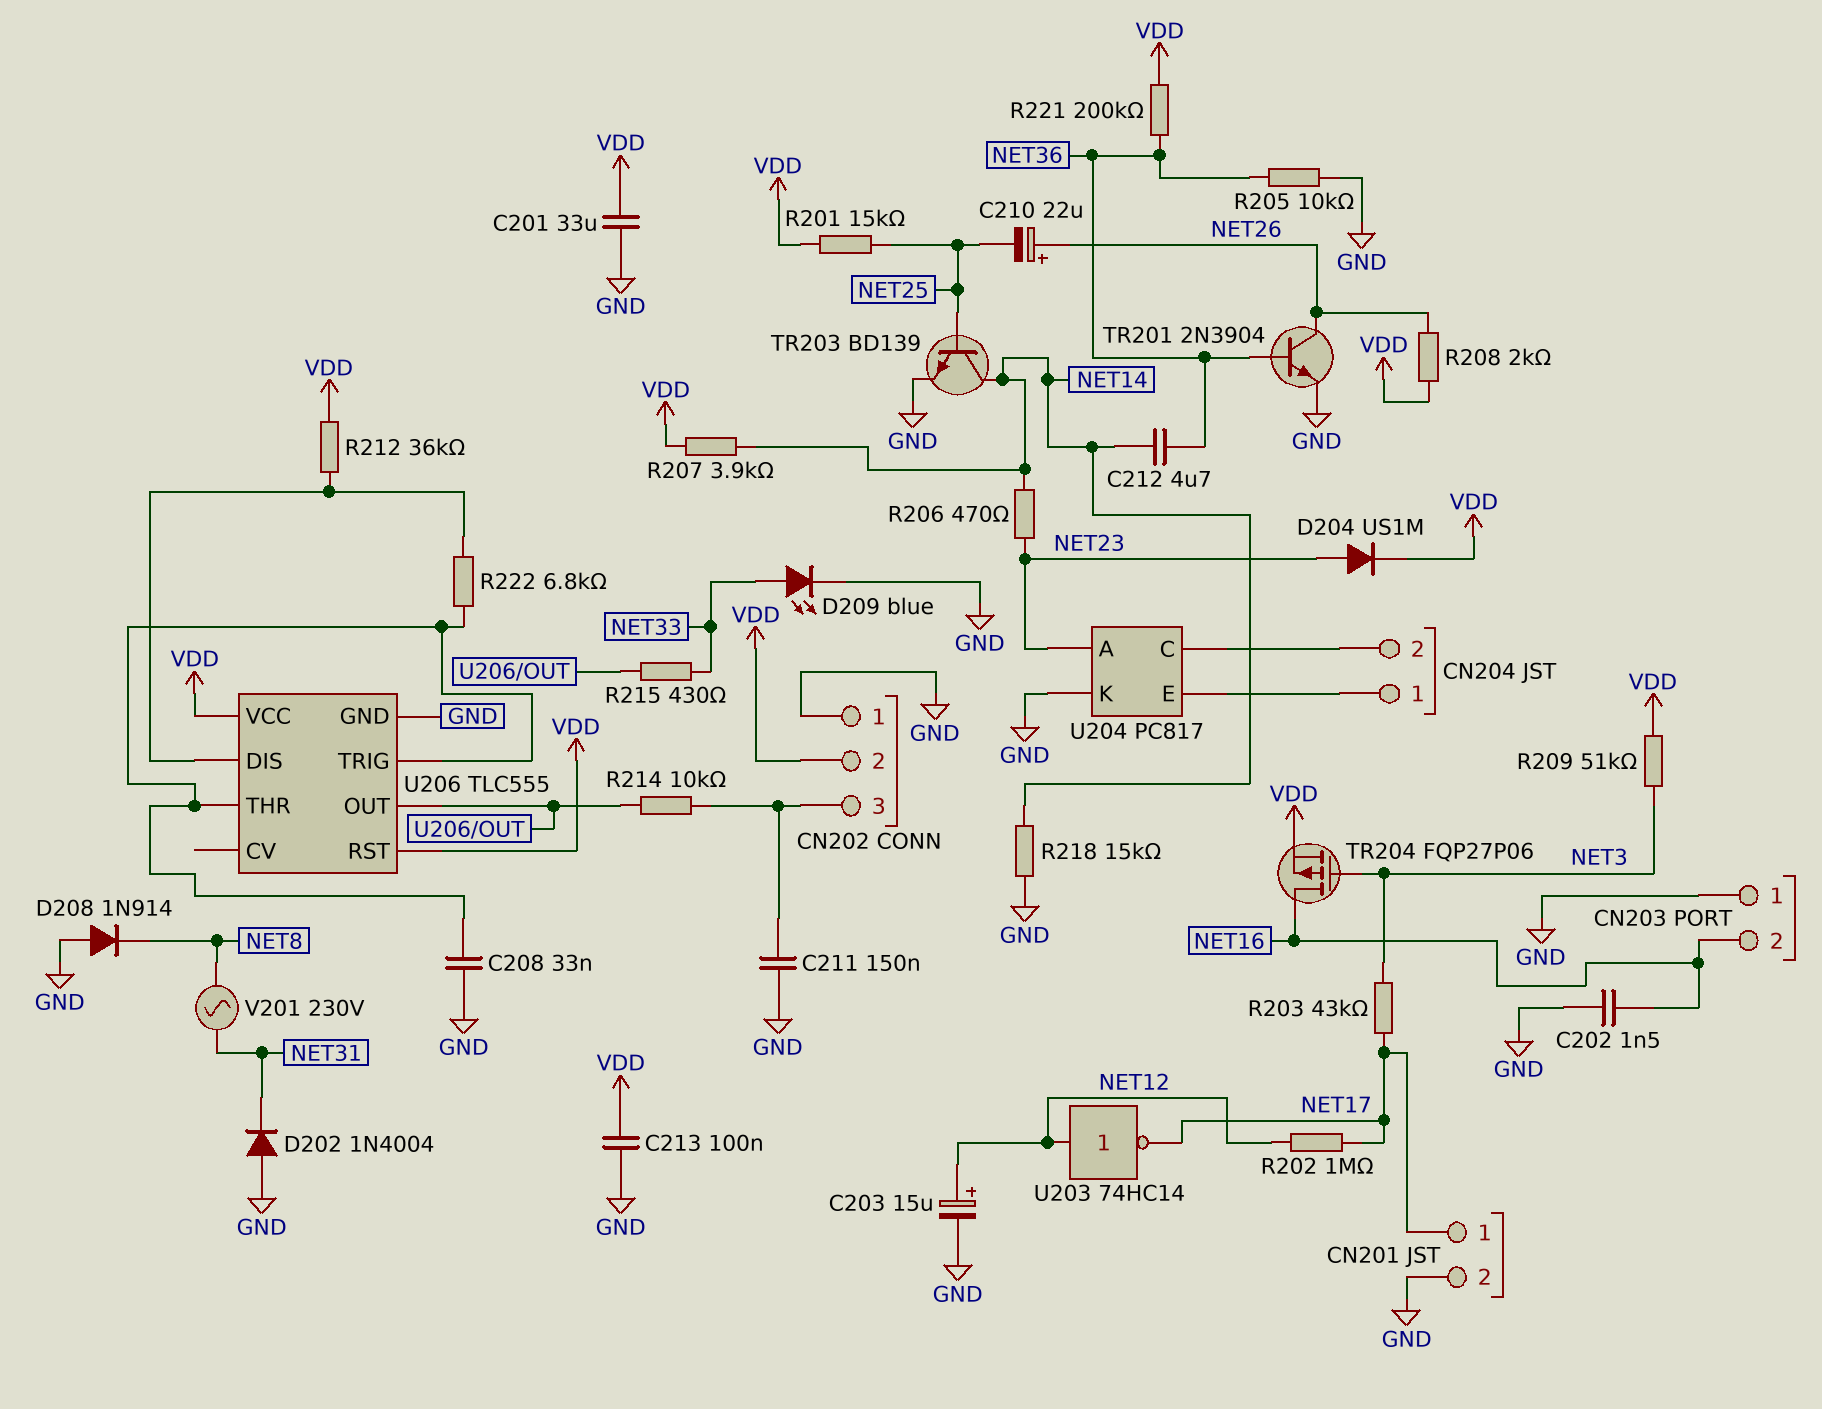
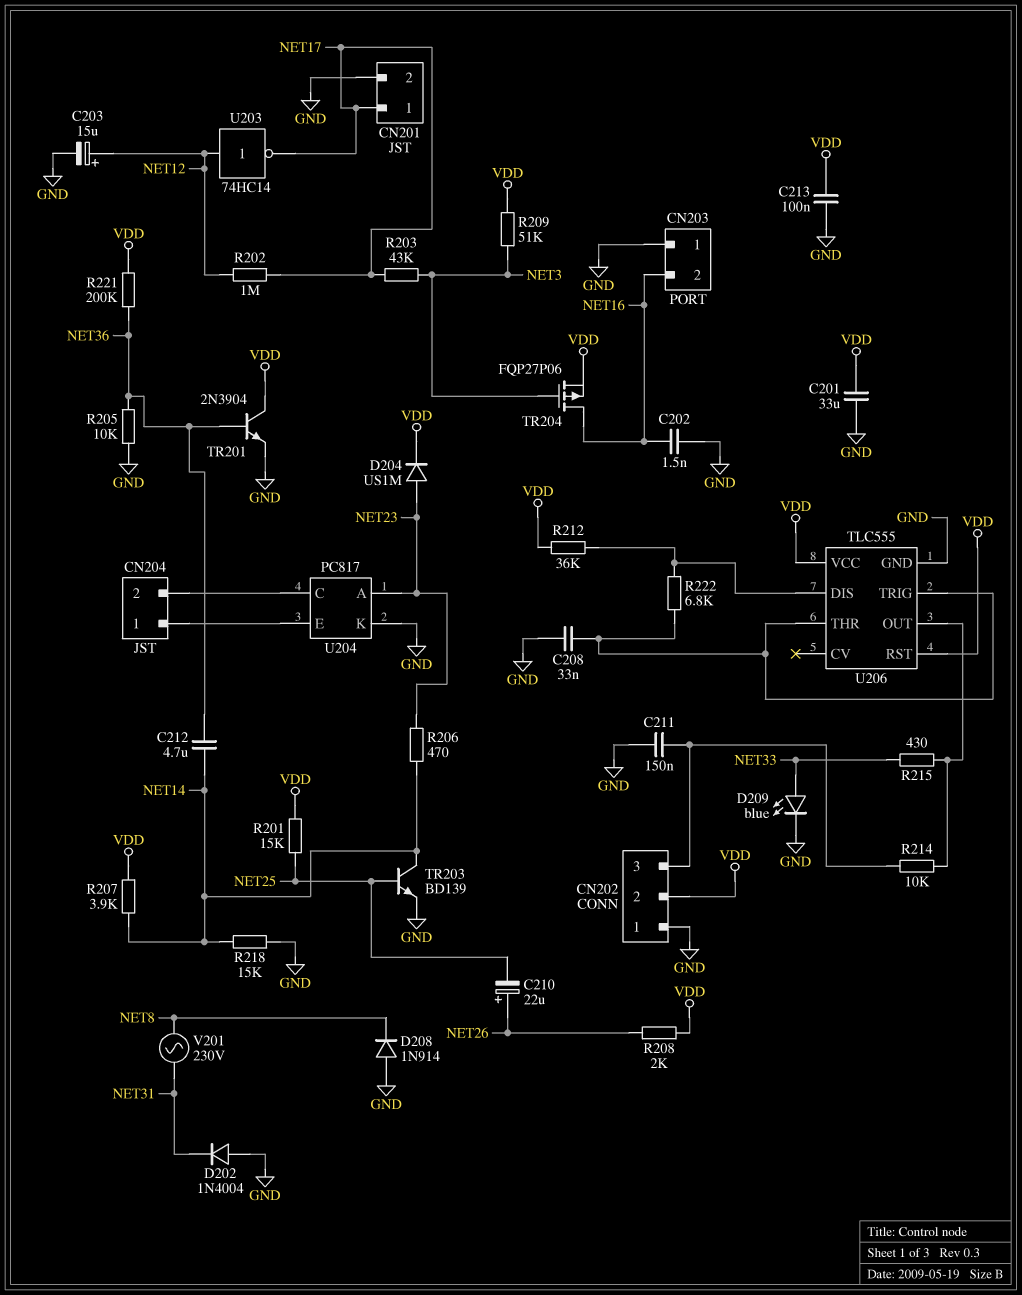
TR201: NPN 2N3904 (B NET36, C NET26, E GND) -> NPN 2N3904 (B NET36, C VDD, E GND)

